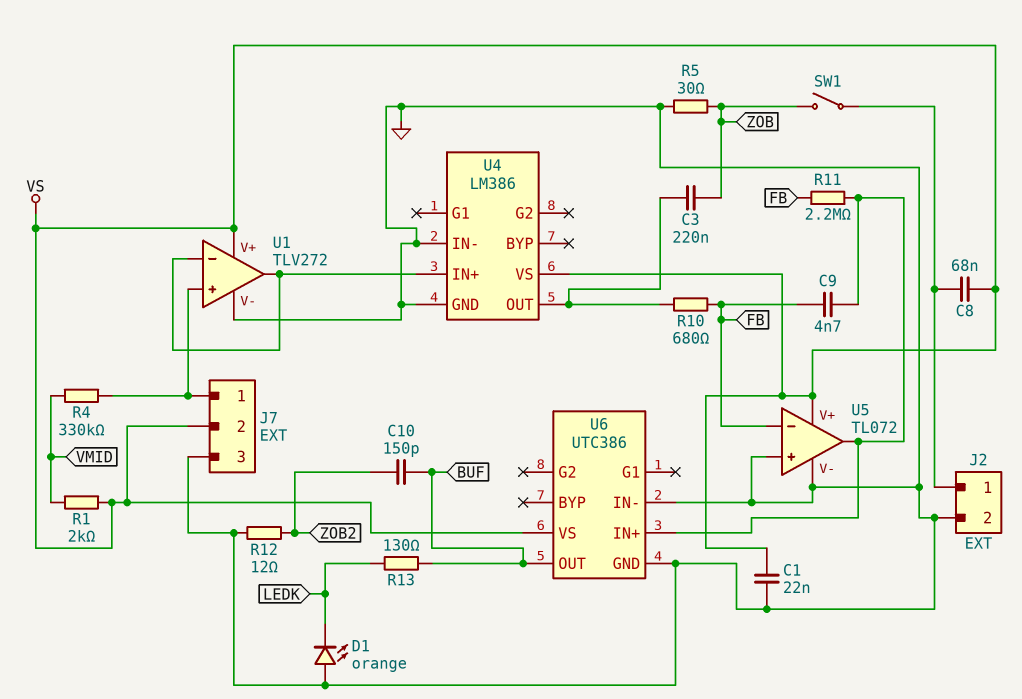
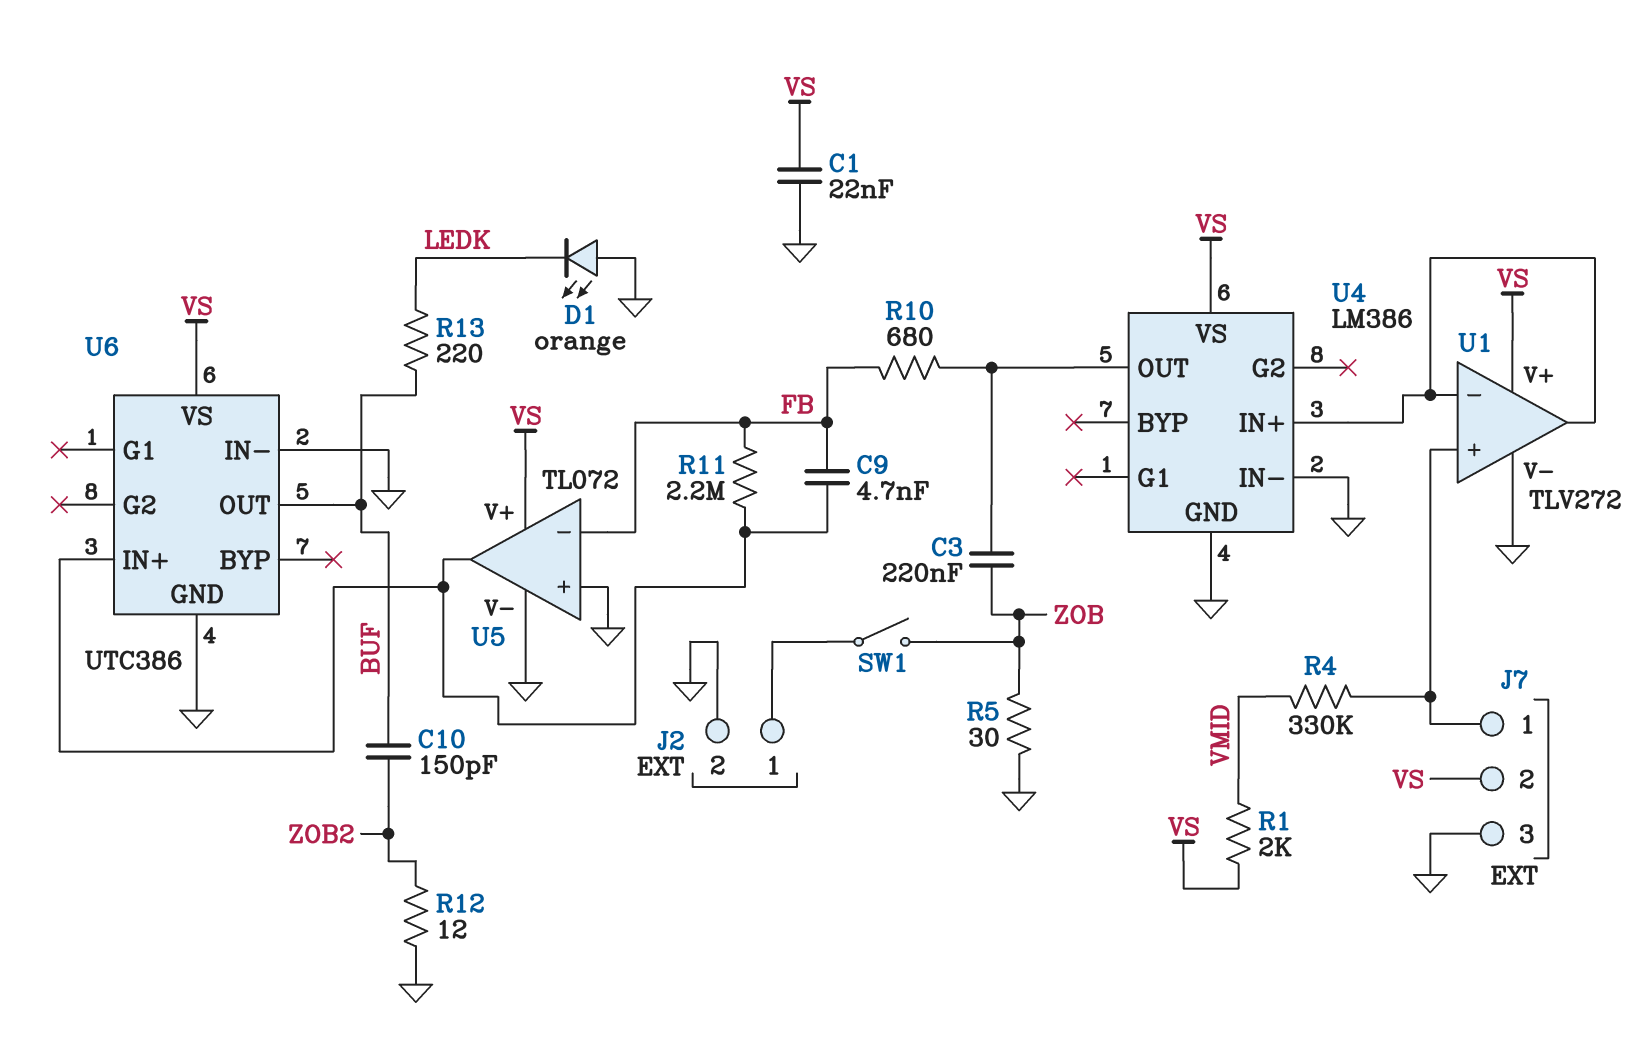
C8: 68nF (J2/1, VS) -> none
R13: 130 (BUF, LEDK) -> 220 (BUF, LEDK)

